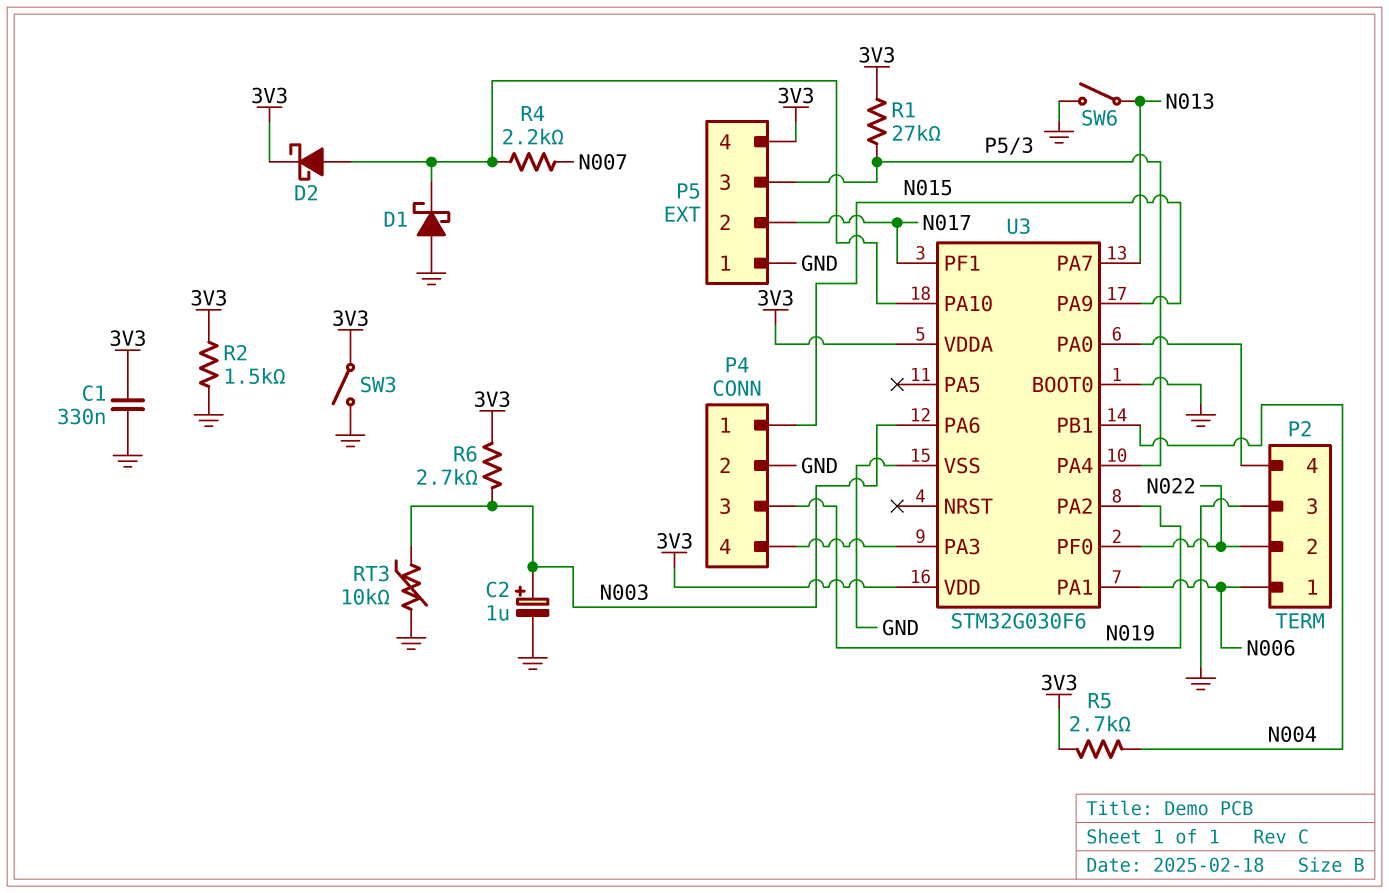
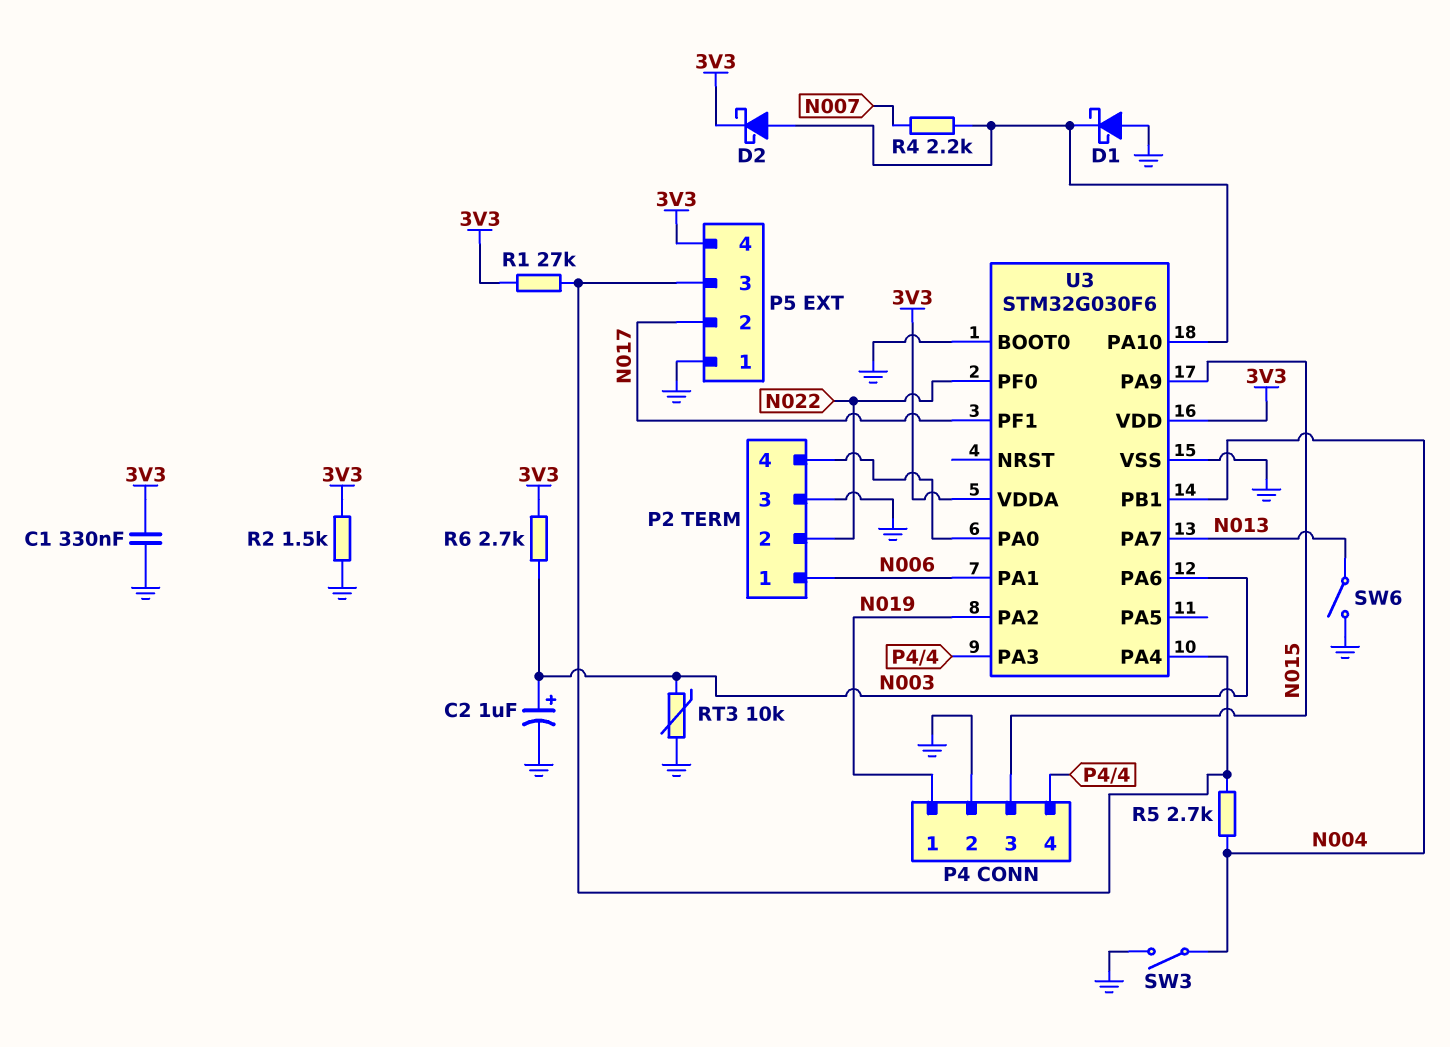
P4 pin 1: N015 -> N019
P4 pin 3: N019 -> N015
R5: 2.7k (3V3, N004) -> 2.7k (N004, P5/3)
SW3: switch (3V3, GND) -> switch (GND, N004)

